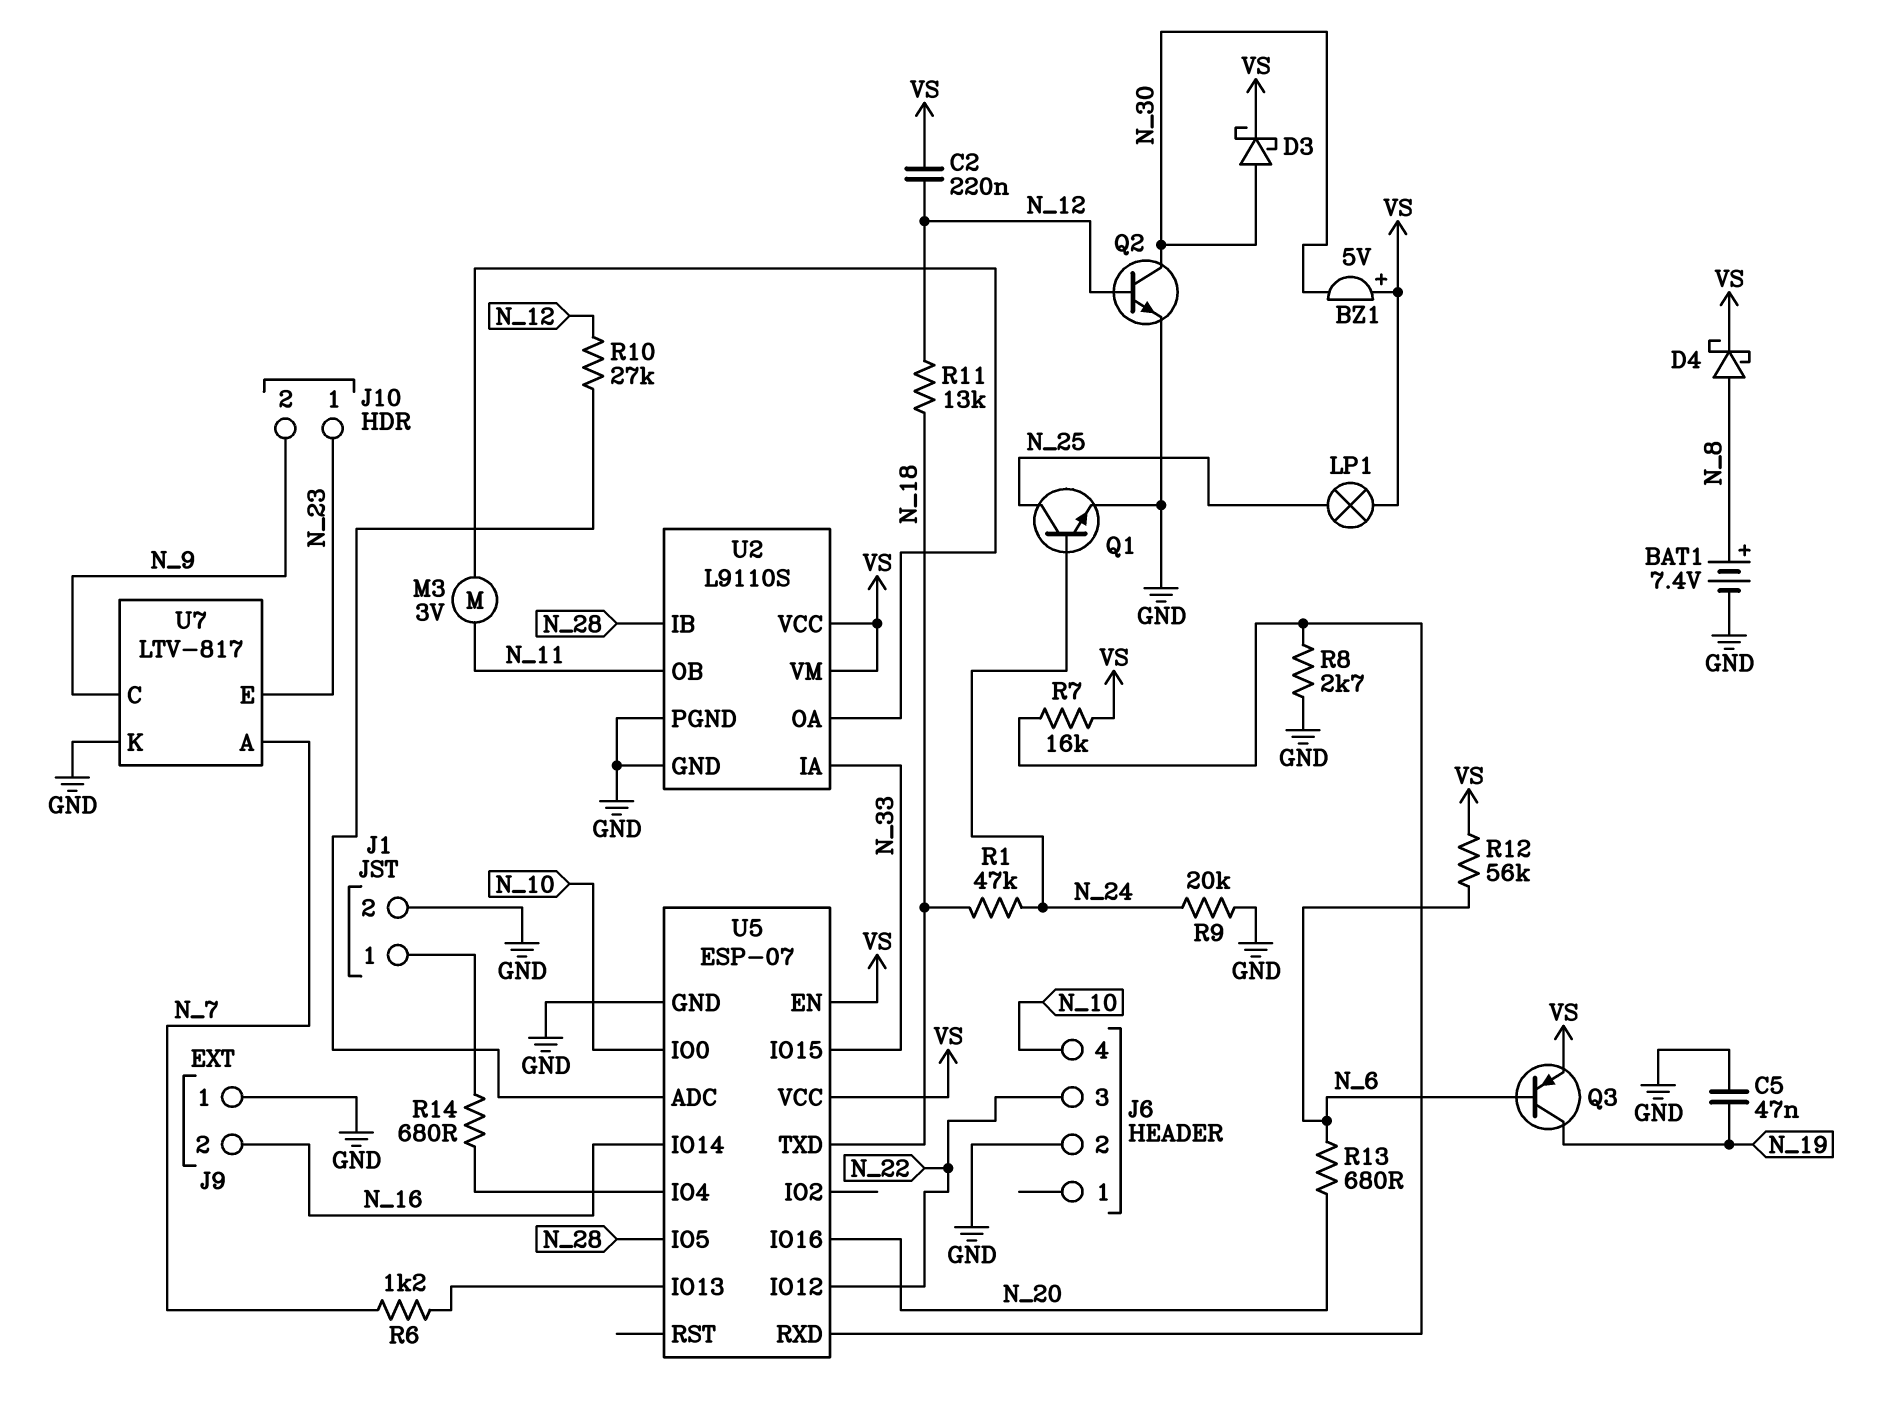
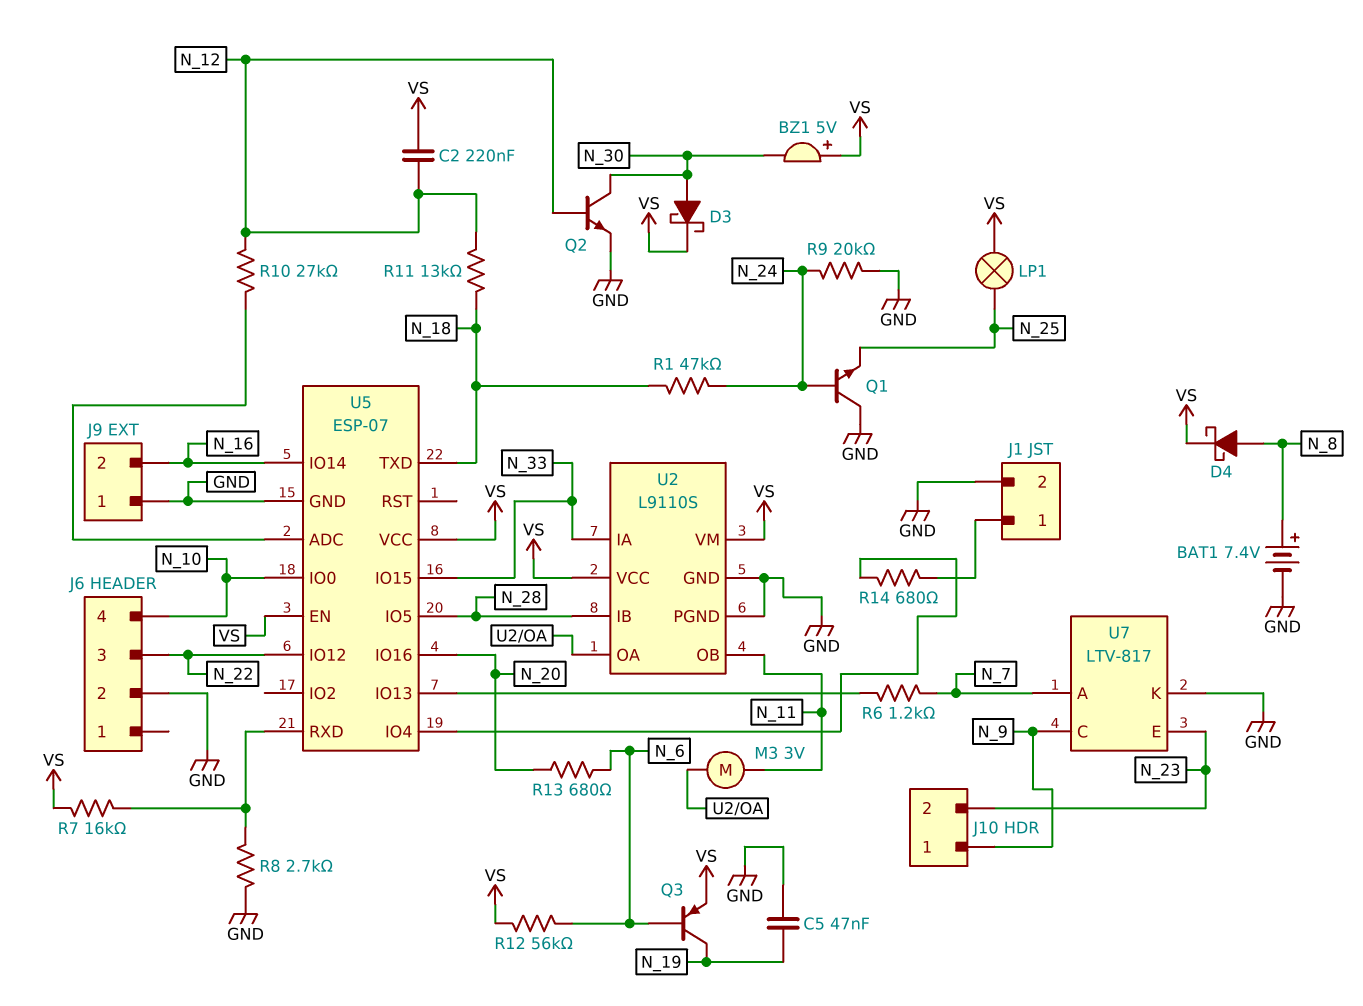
J10 pin 1: N_23 -> N_9
J10 pin 2: N_9 -> N_23
Q1: NPN (B N_24, C N_25, E GND) -> NPN (B N_24, C GND, E N_25)

